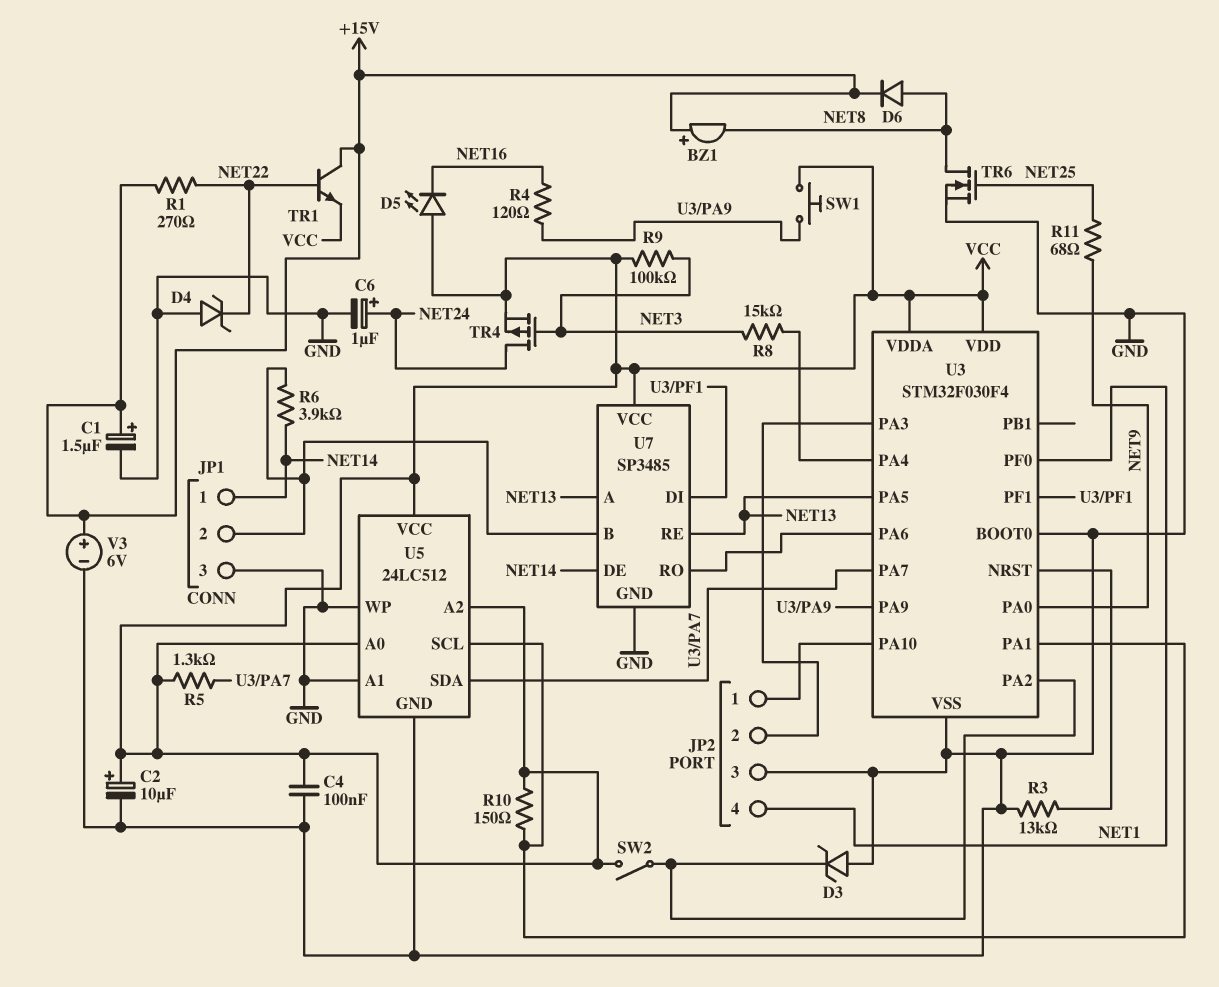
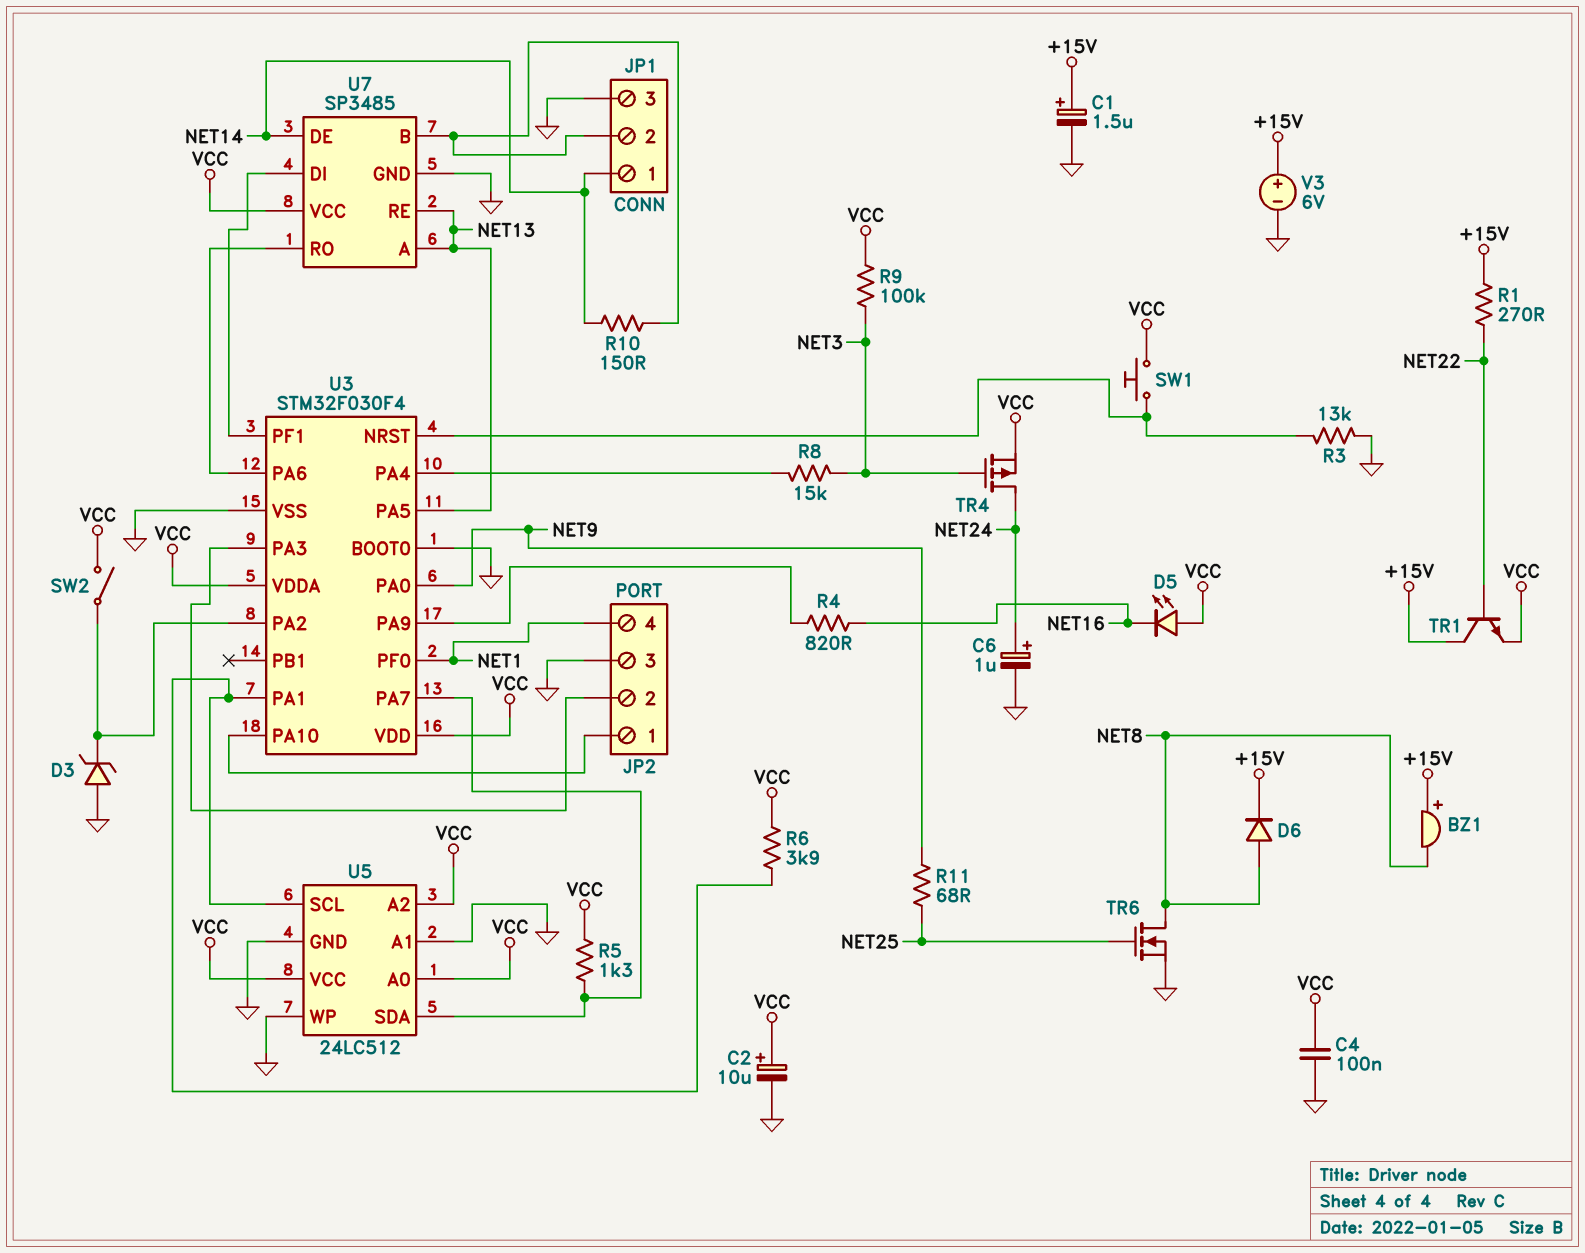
D4: zener (A GND, K NET22) -> none
R4: 120 (NET16, U3/PA9) -> 820 (NET16, U3/PA9)
R6: 3.9k (JP1/2, NET14) -> 3.9k (U3/PA1, VCC)
R10: 150 (U3/PA1, VCC) -> 150 (JP1/2, NET14)
SW1: button (U3/PA9, VCC) -> button (U3/NRST, VCC)

